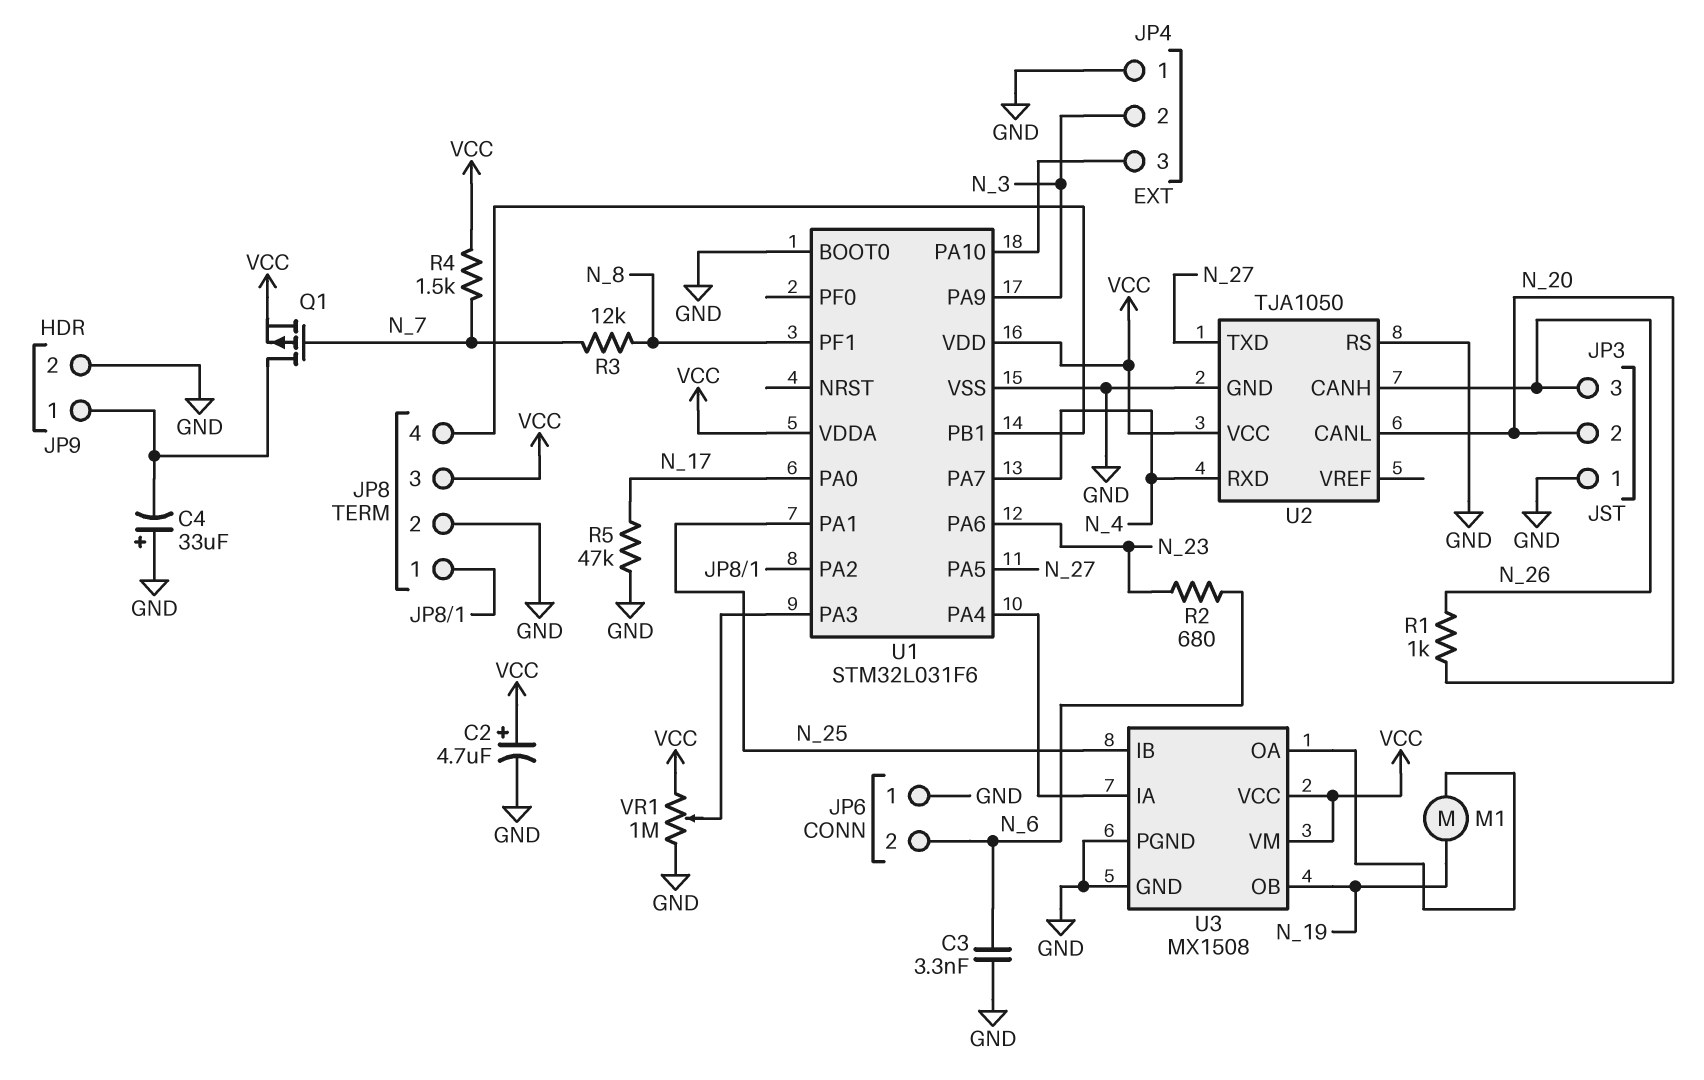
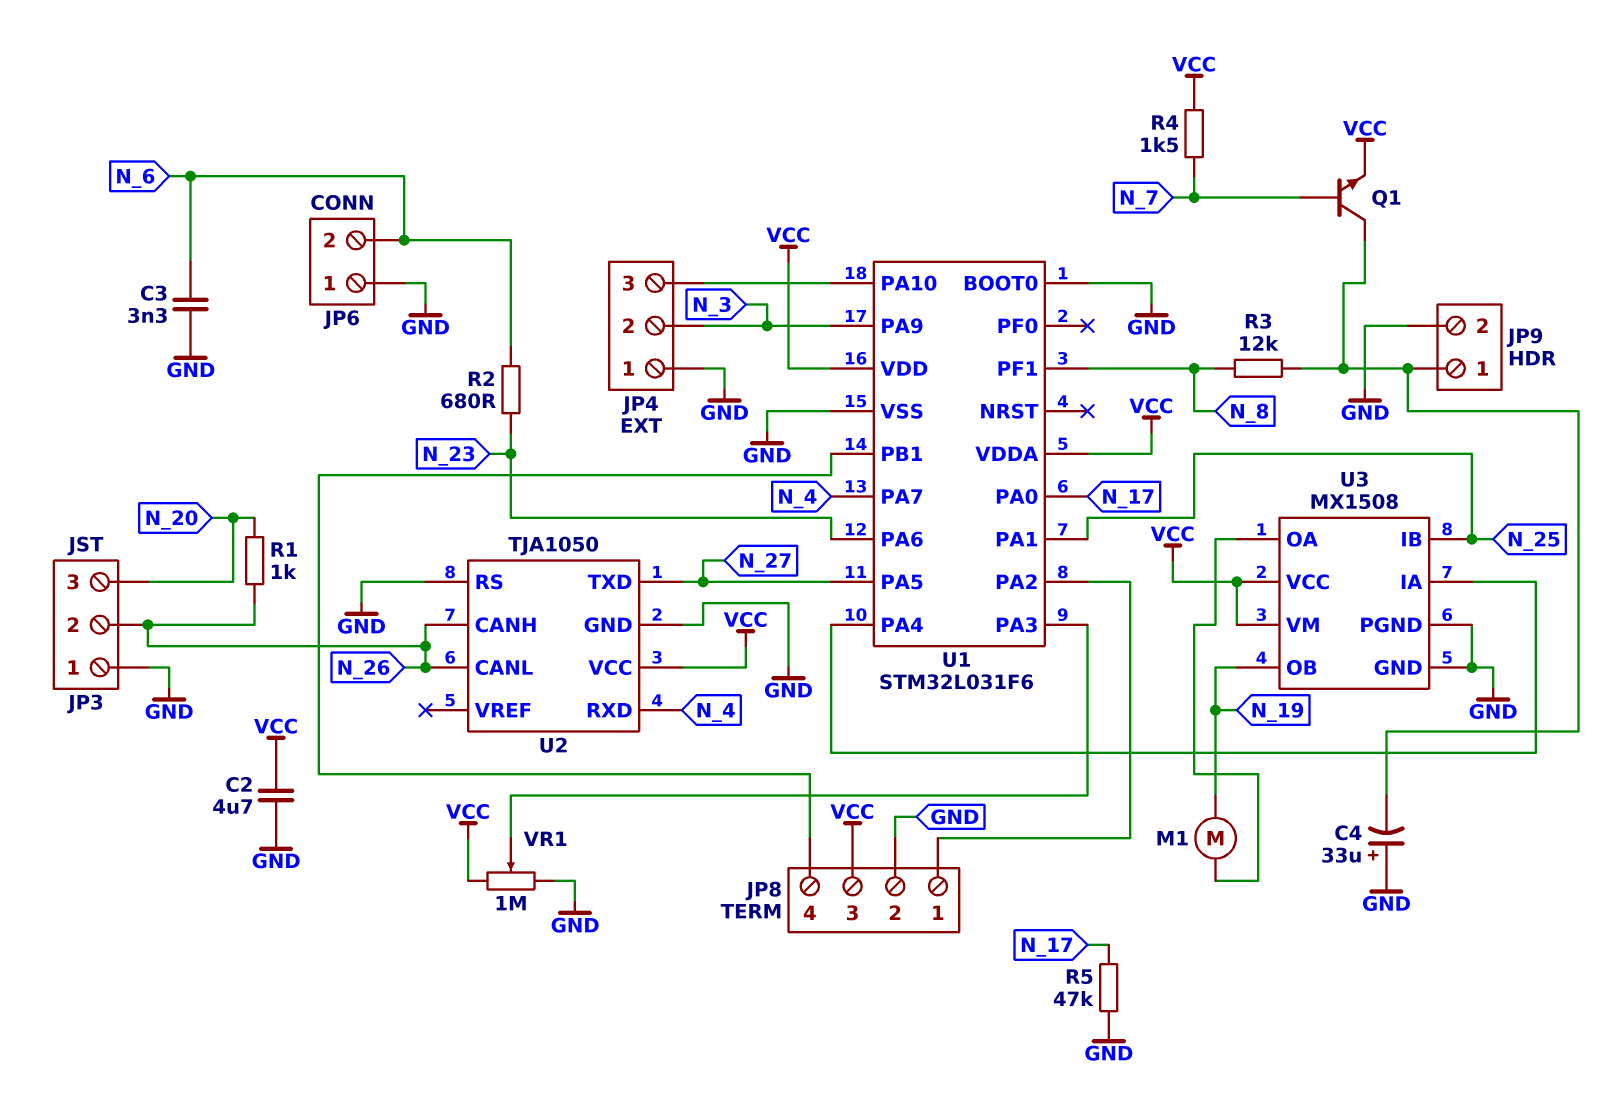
C2: 4.7uF (plus VCC, minus GND) -> 4.7uF (GND, VCC)
JP3 pin 2: N_20 -> N_26
JP3 pin 3: N_26 -> N_20
Q1: PMOS (G N_7, D JP9/1, S VCC) -> NPN (B N_7, C JP9/1, E VCC)
R3: 12k (N_7, N_8) -> 12k (JP9/1, N_8)
U2 pin CANL: N_20 -> N_26

